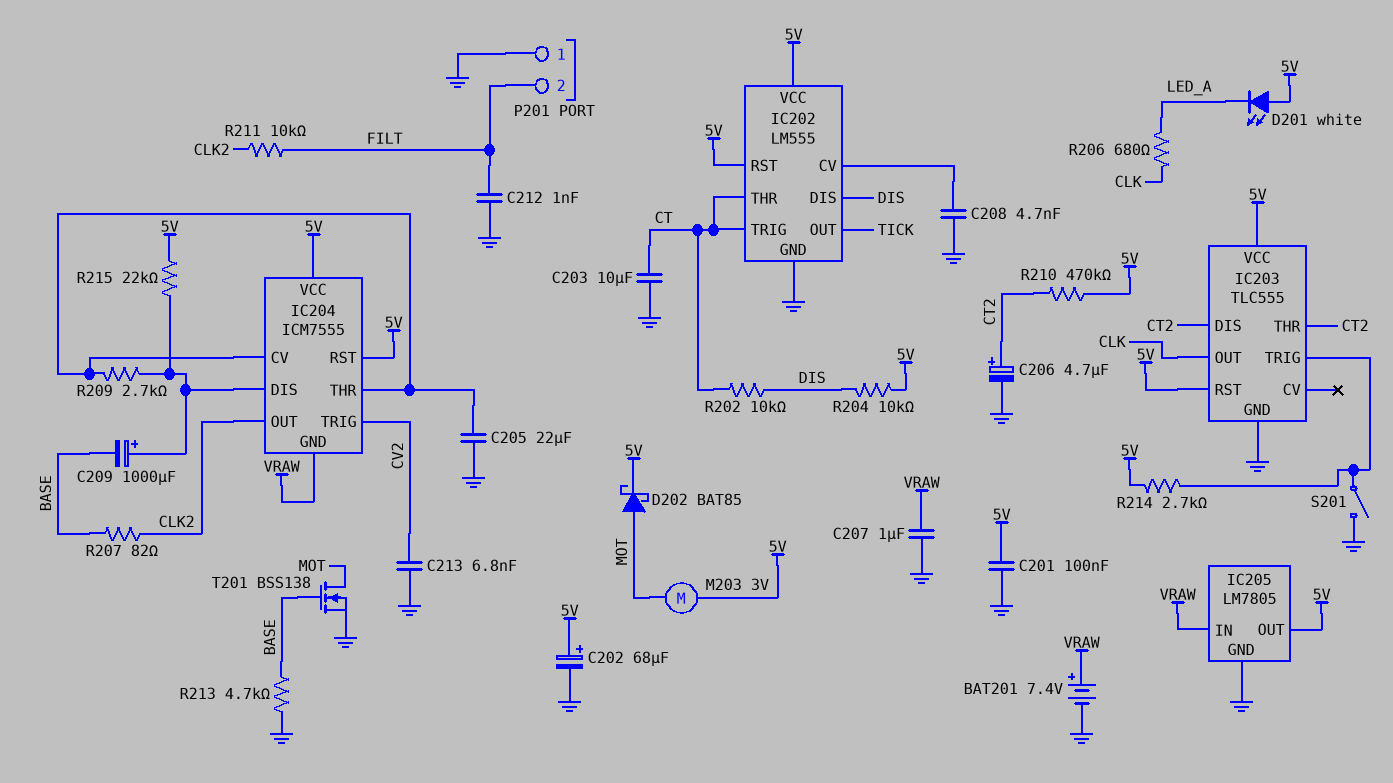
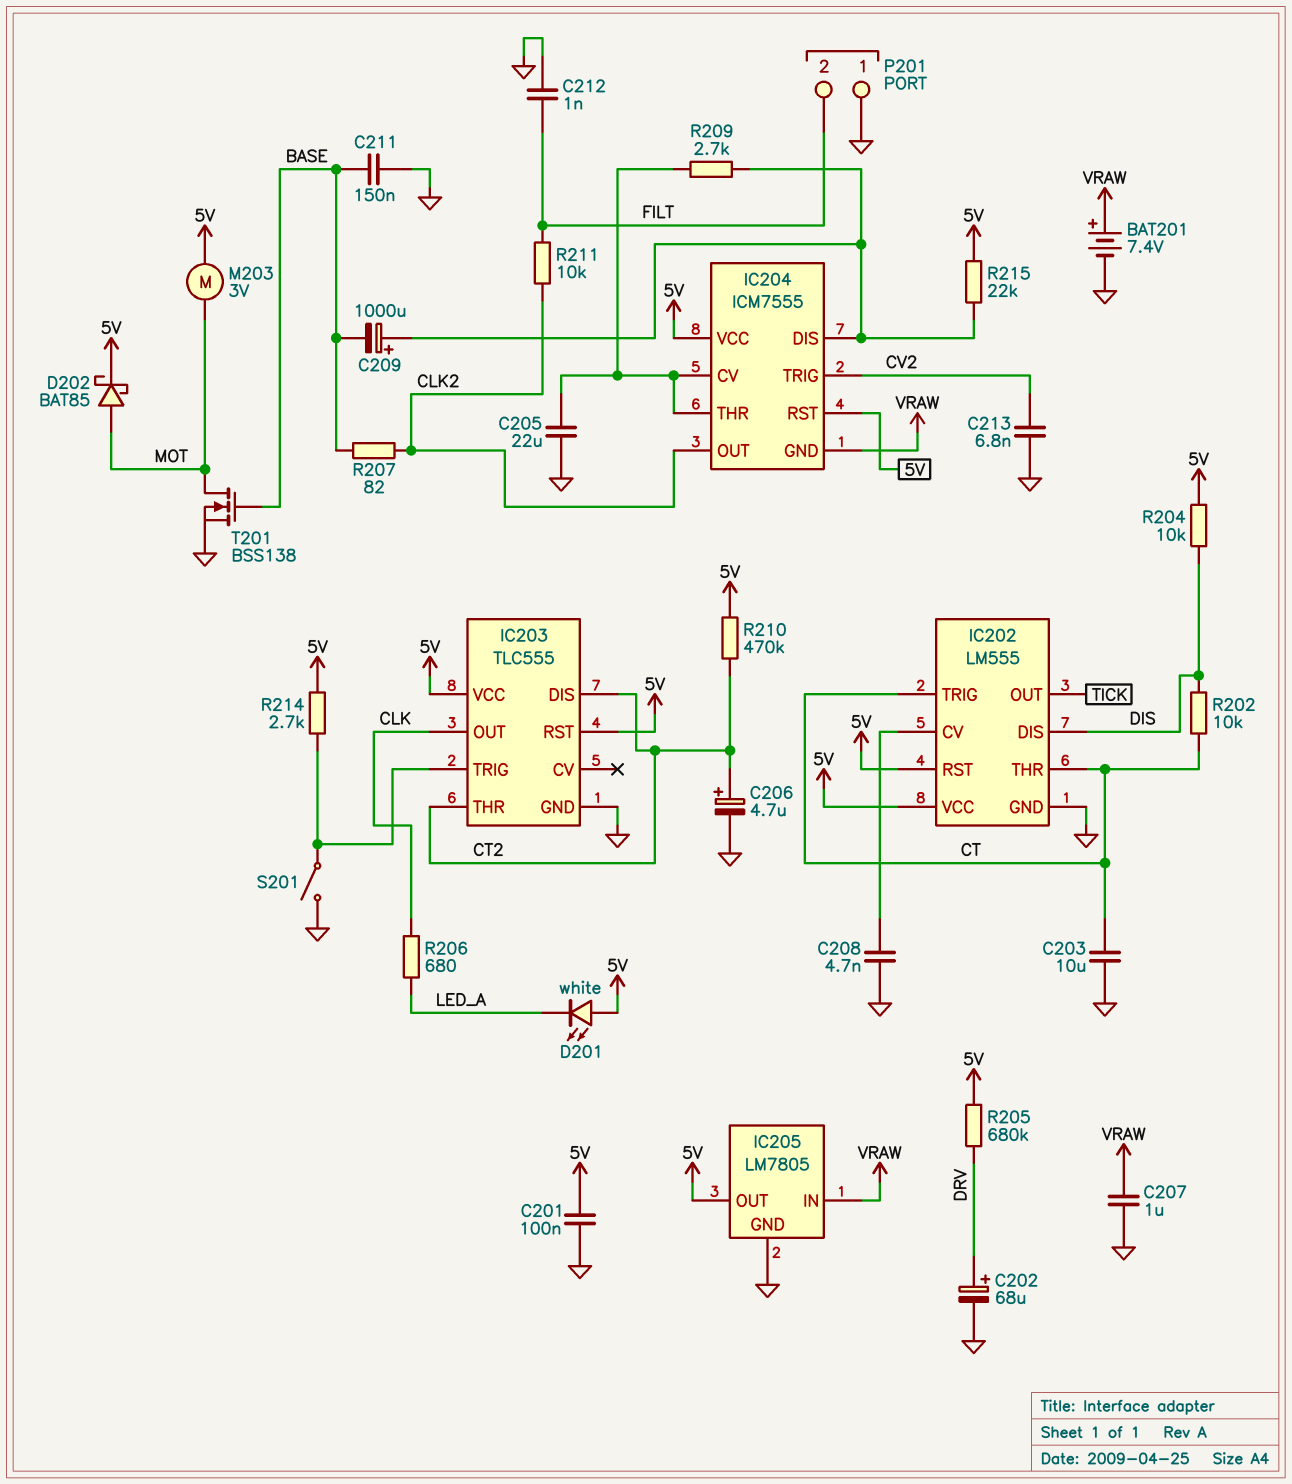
C202: 68uF (plus 5V, minus GND) -> 68uF (plus DRV, minus GND)
C211: none -> 150nF (BASE, GND)
R205: none -> 680k (5V, DRV)
R213: 4.7k (BASE, GND) -> none

